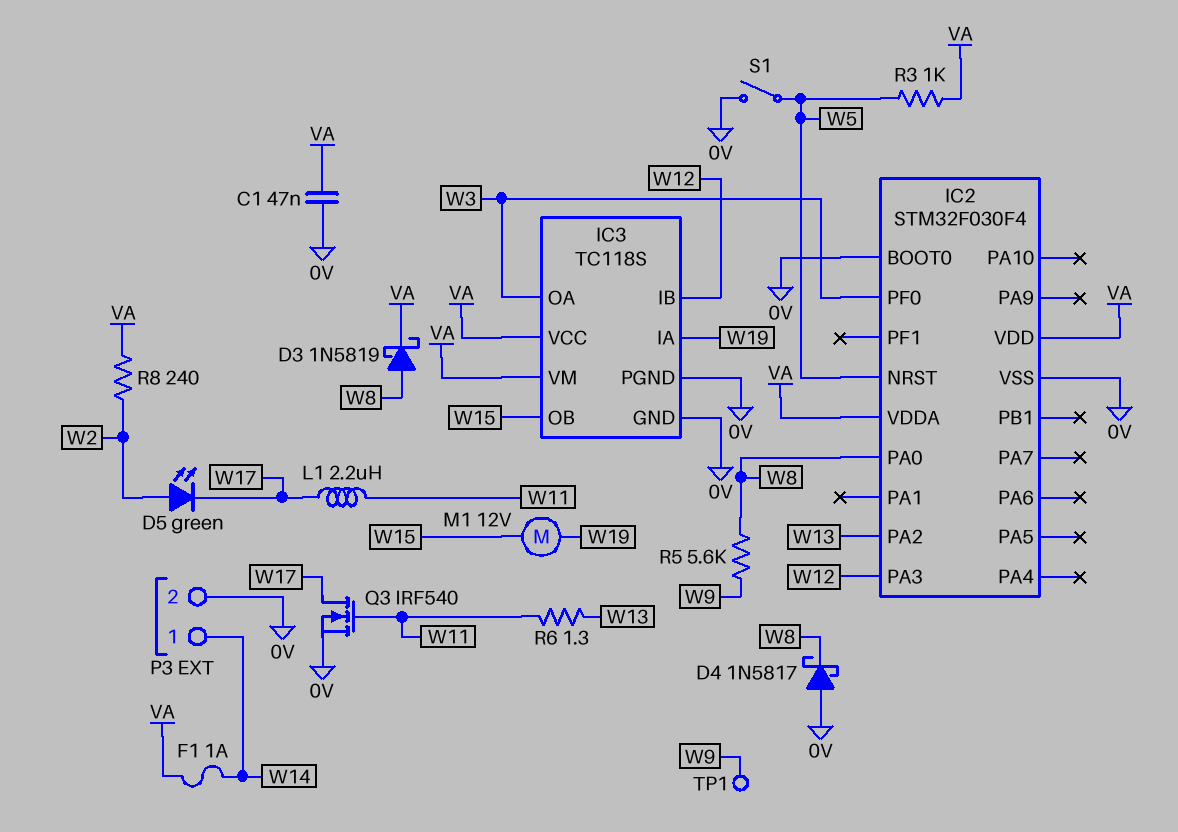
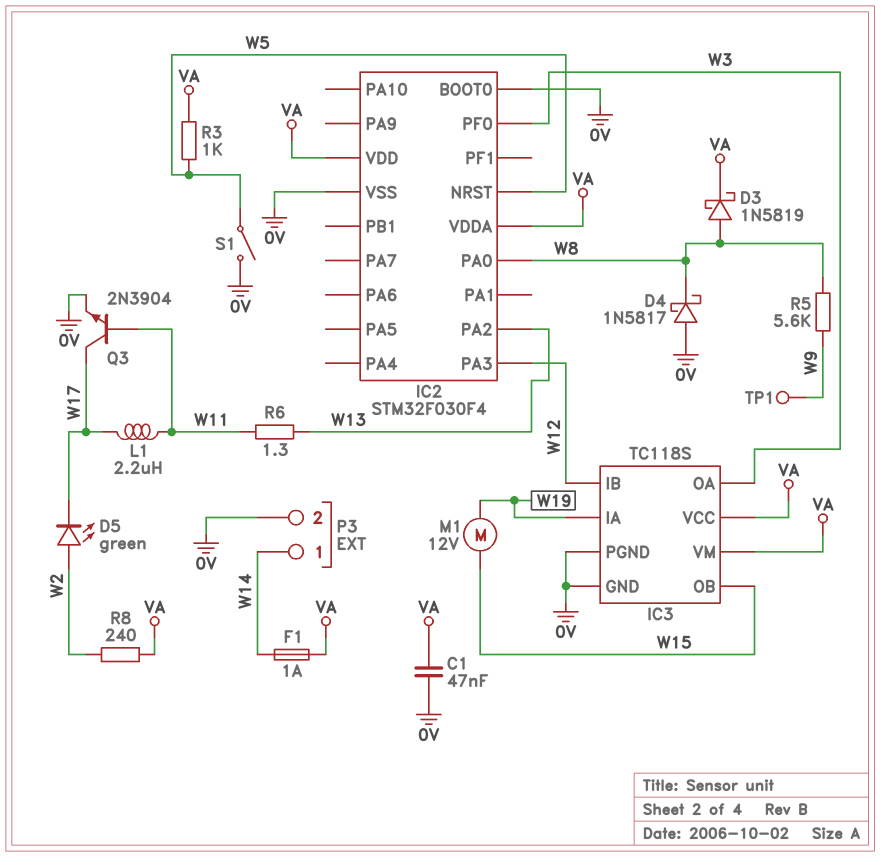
Q3: NMOS IRF540 (G W11, D W17, S 0V) -> NPN 2N3904 (B W11, C W17, E 0V)

